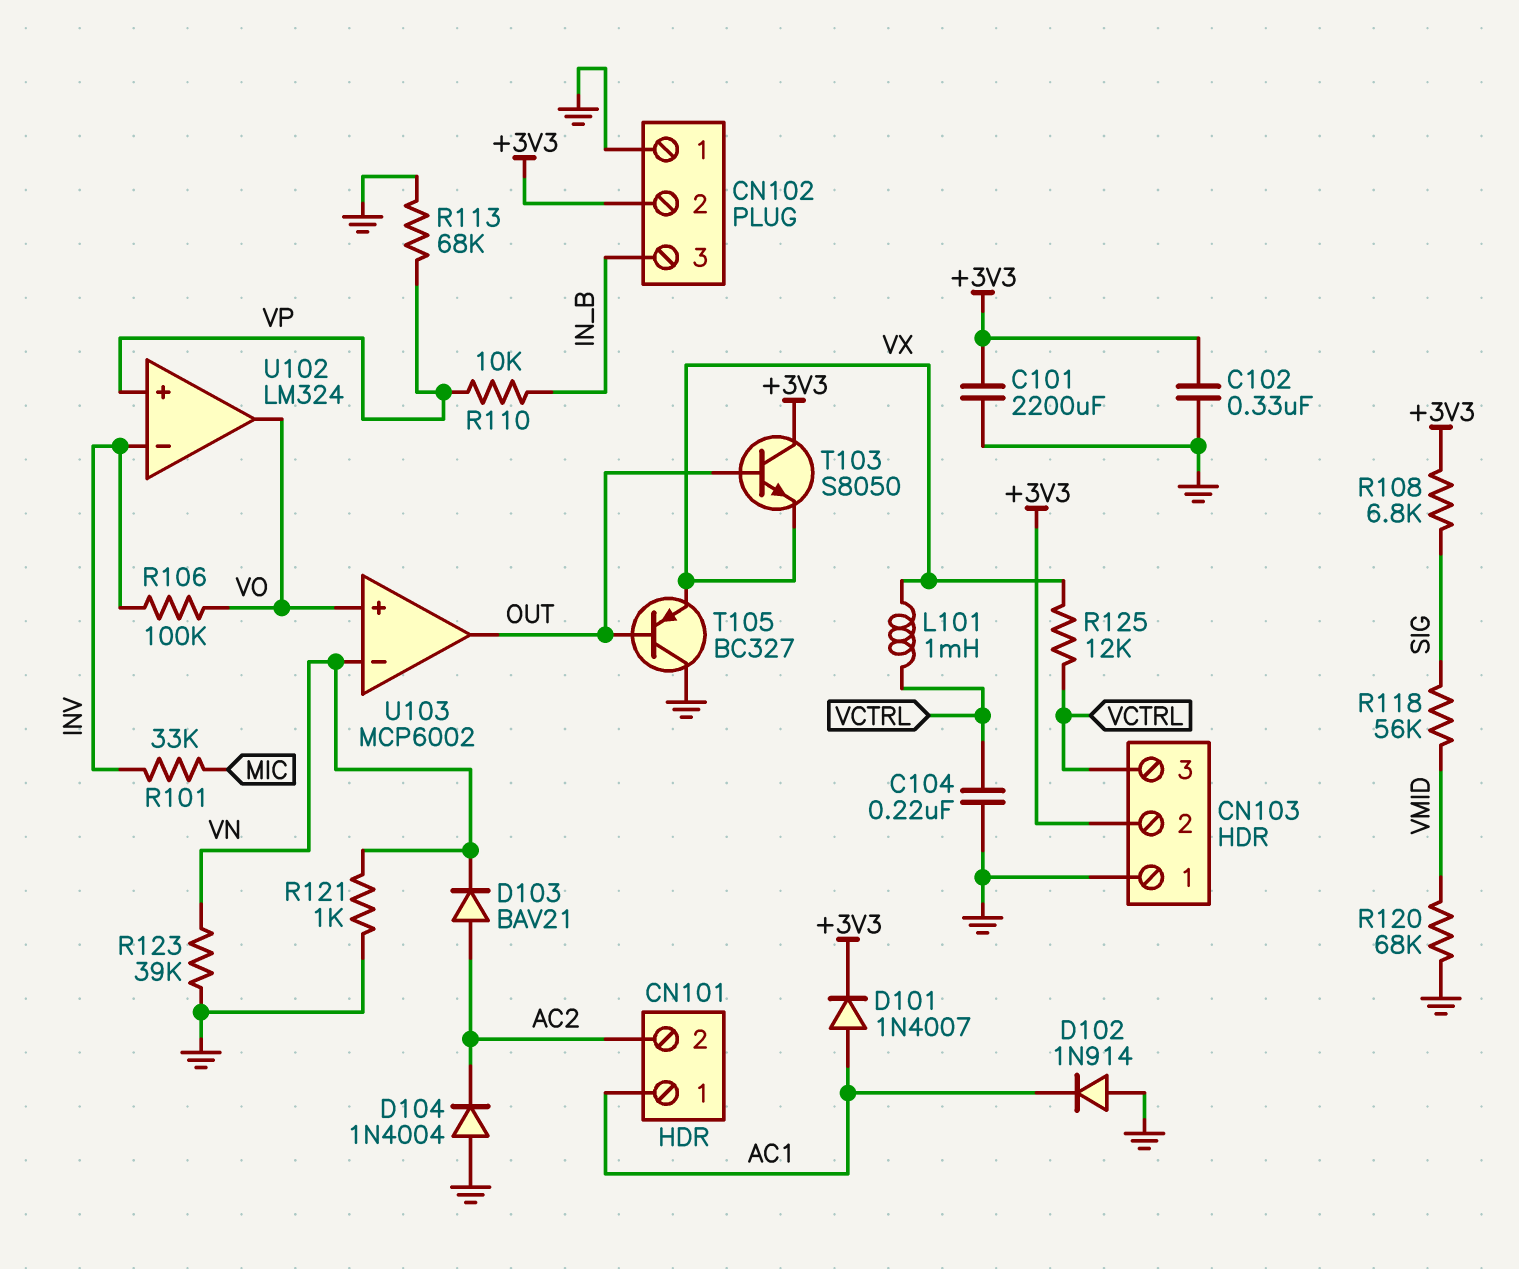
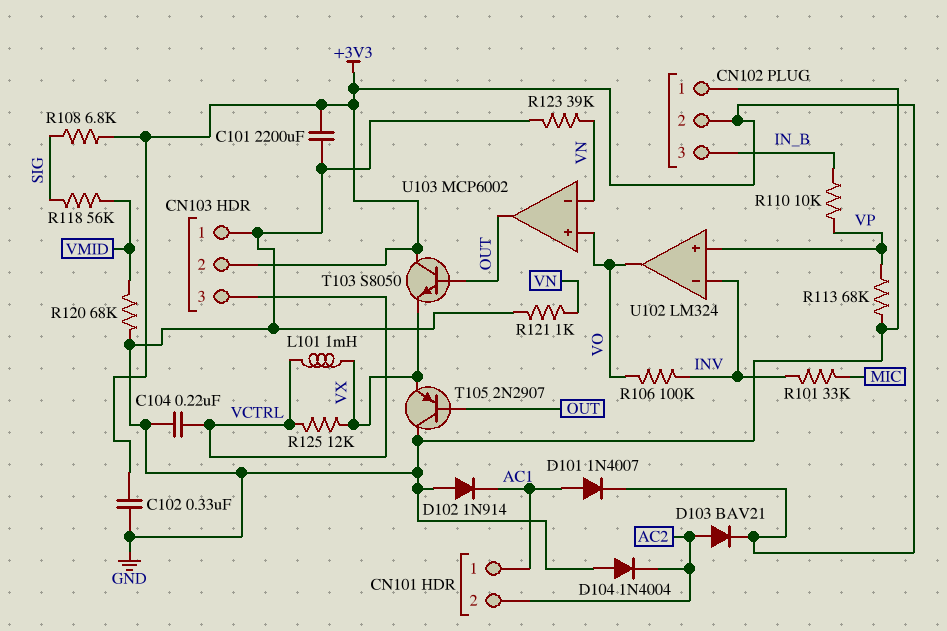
D103: diode BAV21 (A AC2, K VN) -> diode BAV21 (A AC2, K +3V3)
T105: PNP BC327 (B OUT, C GND, E VX) -> PNP 2N2907 (B OUT, C GND, E VX)

